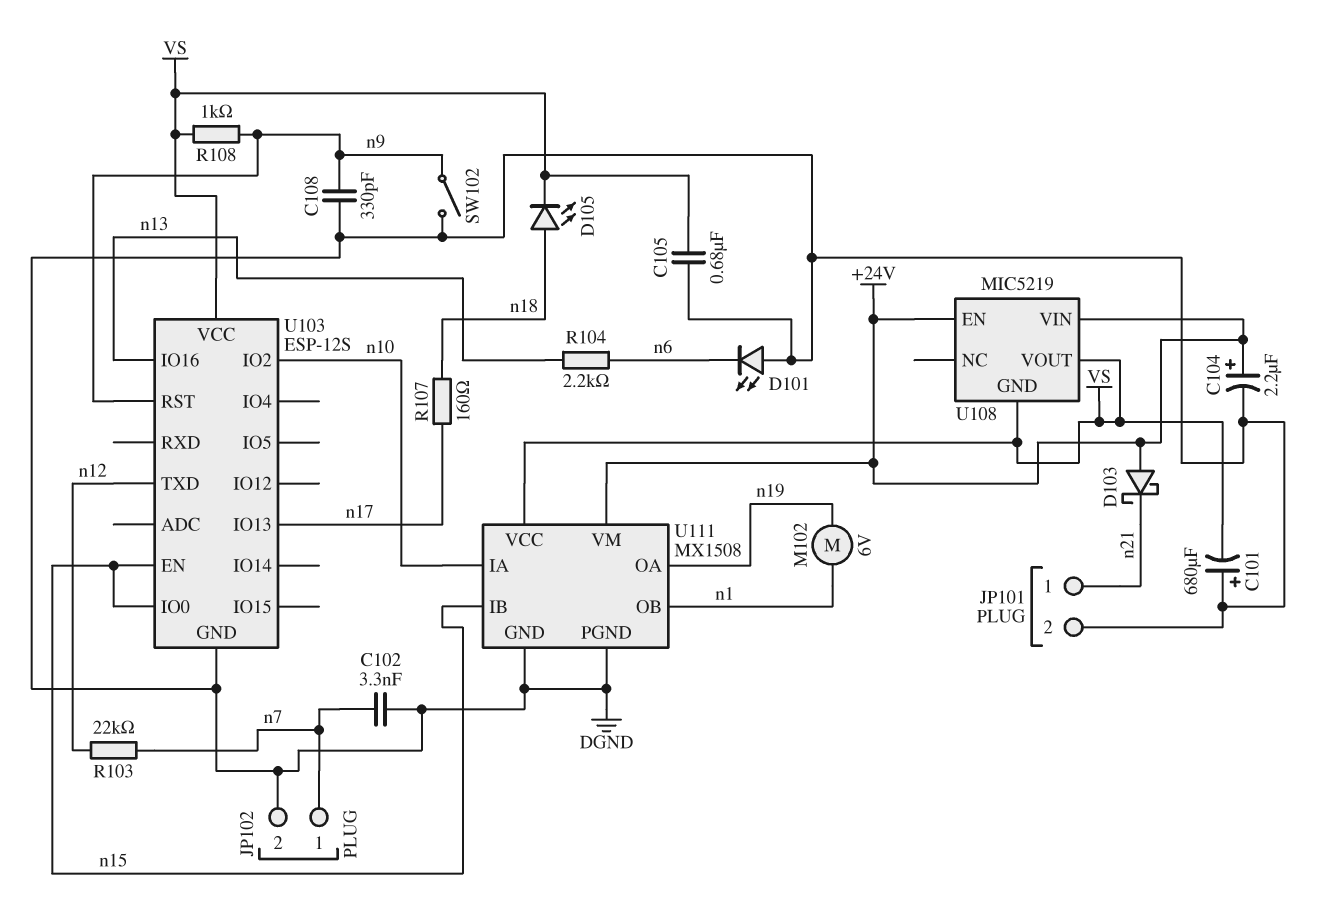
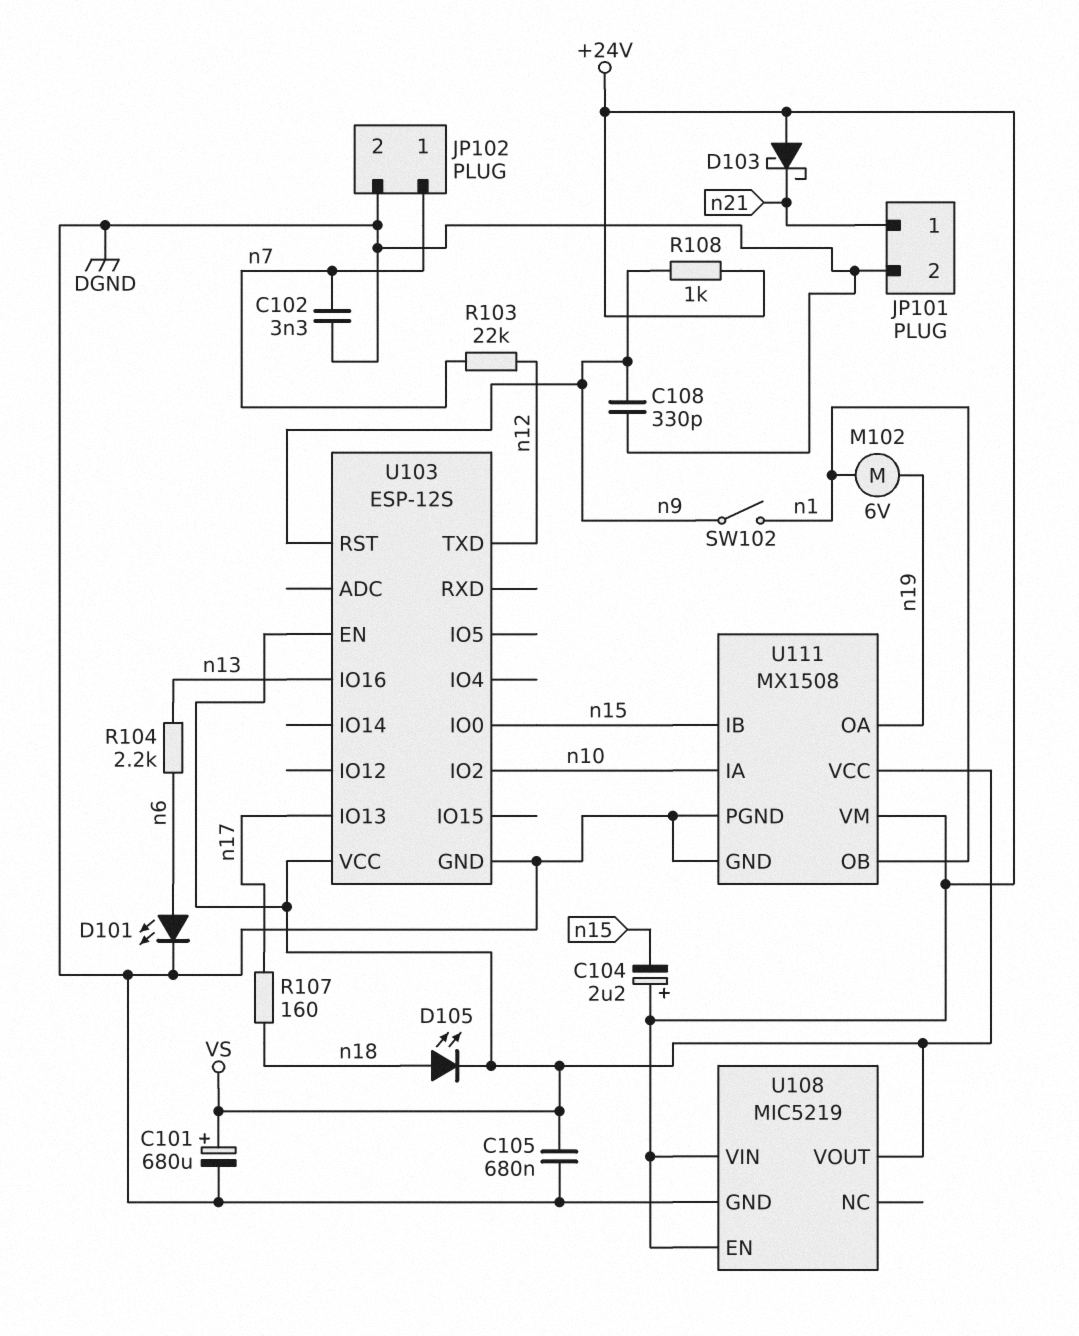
C101: 680uF (plus DGND, minus VS) -> 680uF (plus VS, minus DGND)
C104: 2.2uF (plus +24V, minus DGND) -> 2.2uF (plus +24V, minus n15)
D101: LED (A DGND, K n6) -> LED (A n6, K DGND)
R108: 1k (VS, n9) -> 1k (+24V, n9)
SW102: switch (DGND, n9) -> switch (n1, n9)
U103 pin EN: n15 -> VS
U108 pin GND: VS -> DGND

